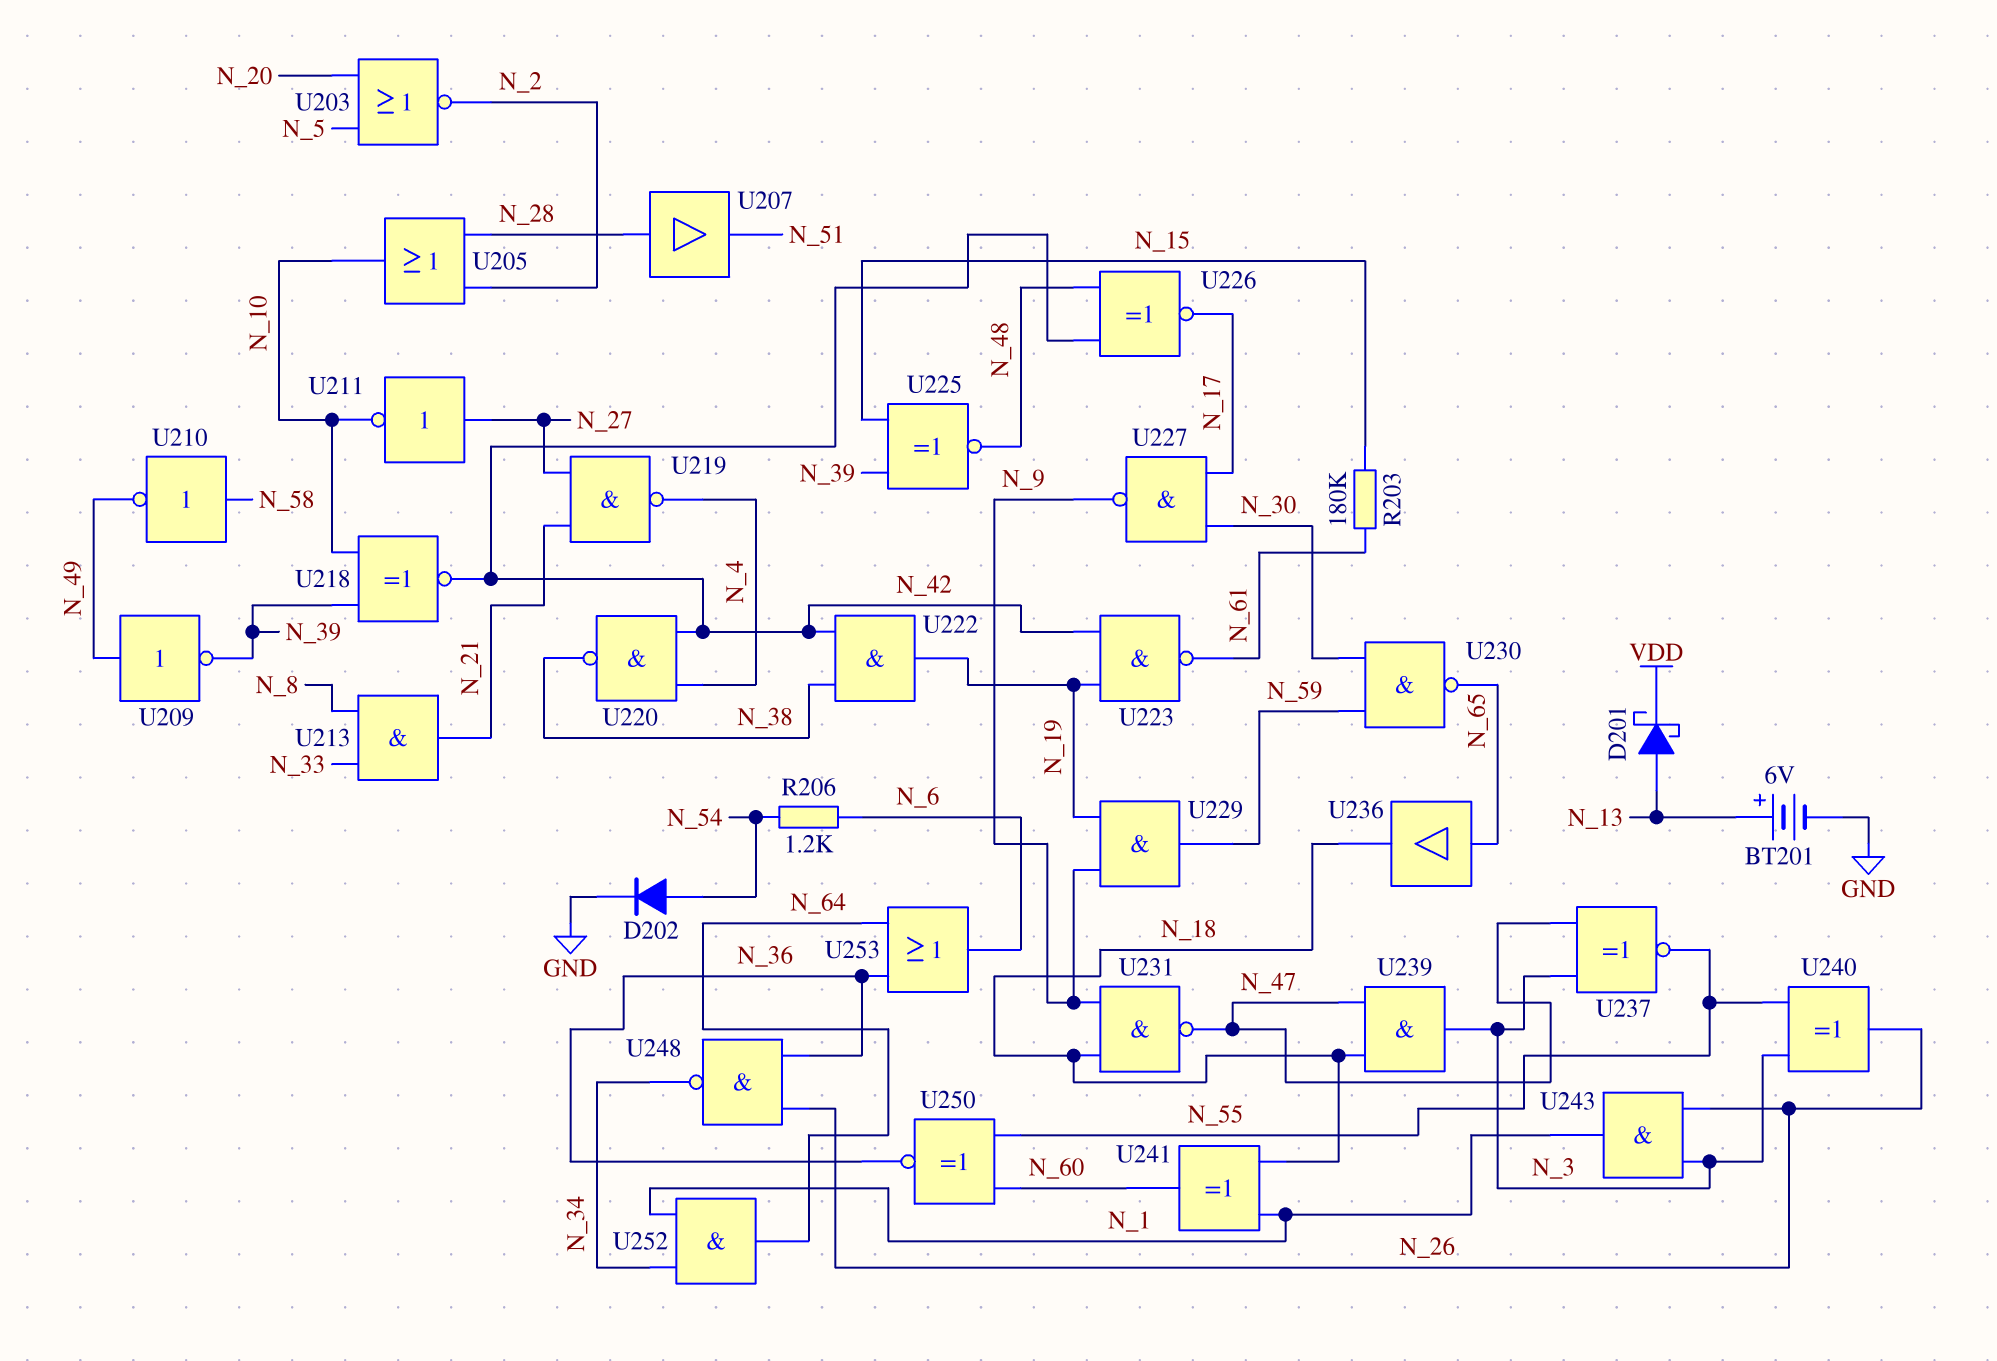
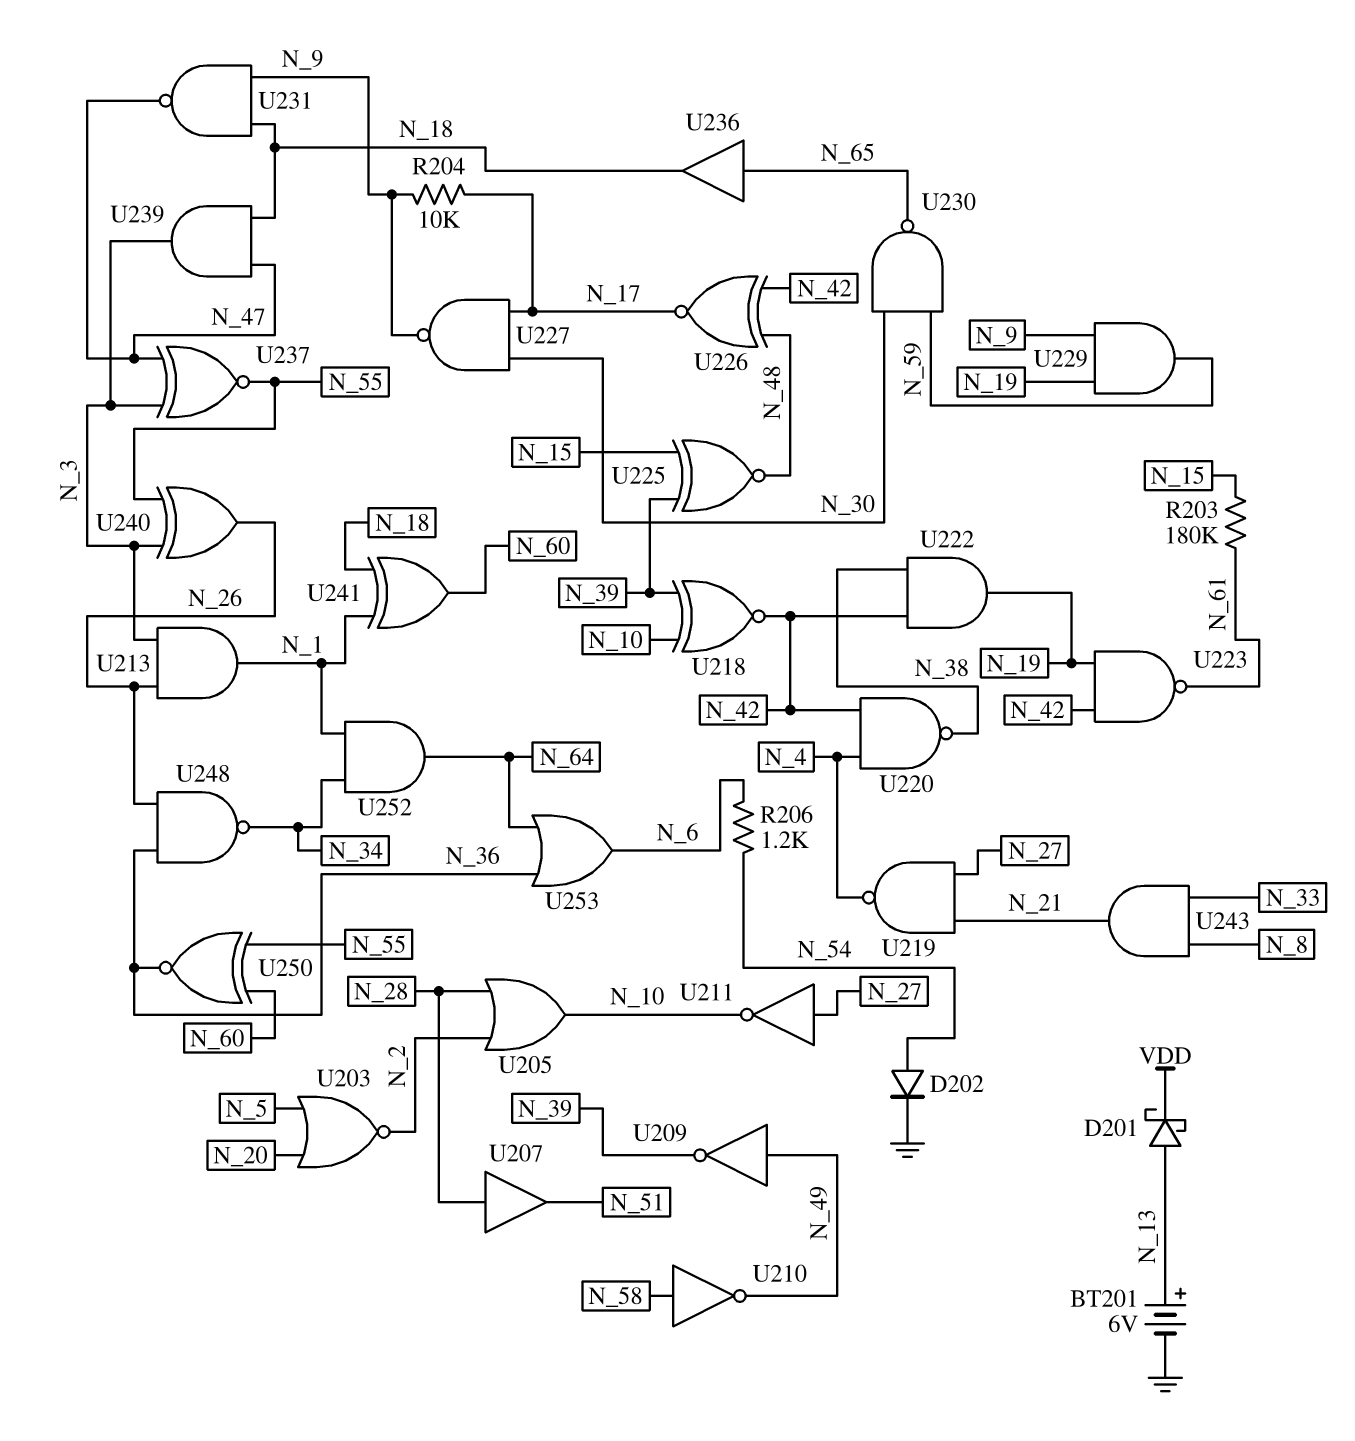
R204: none -> 10k (N_9, N_17)
U213: AND (in N_8, in N_33, out N_21) -> AND (in N_3, in N_26, out N_1)
U243: AND (in N_3, in N_26, out N_1) -> AND (in N_8, in N_33, out N_21)

